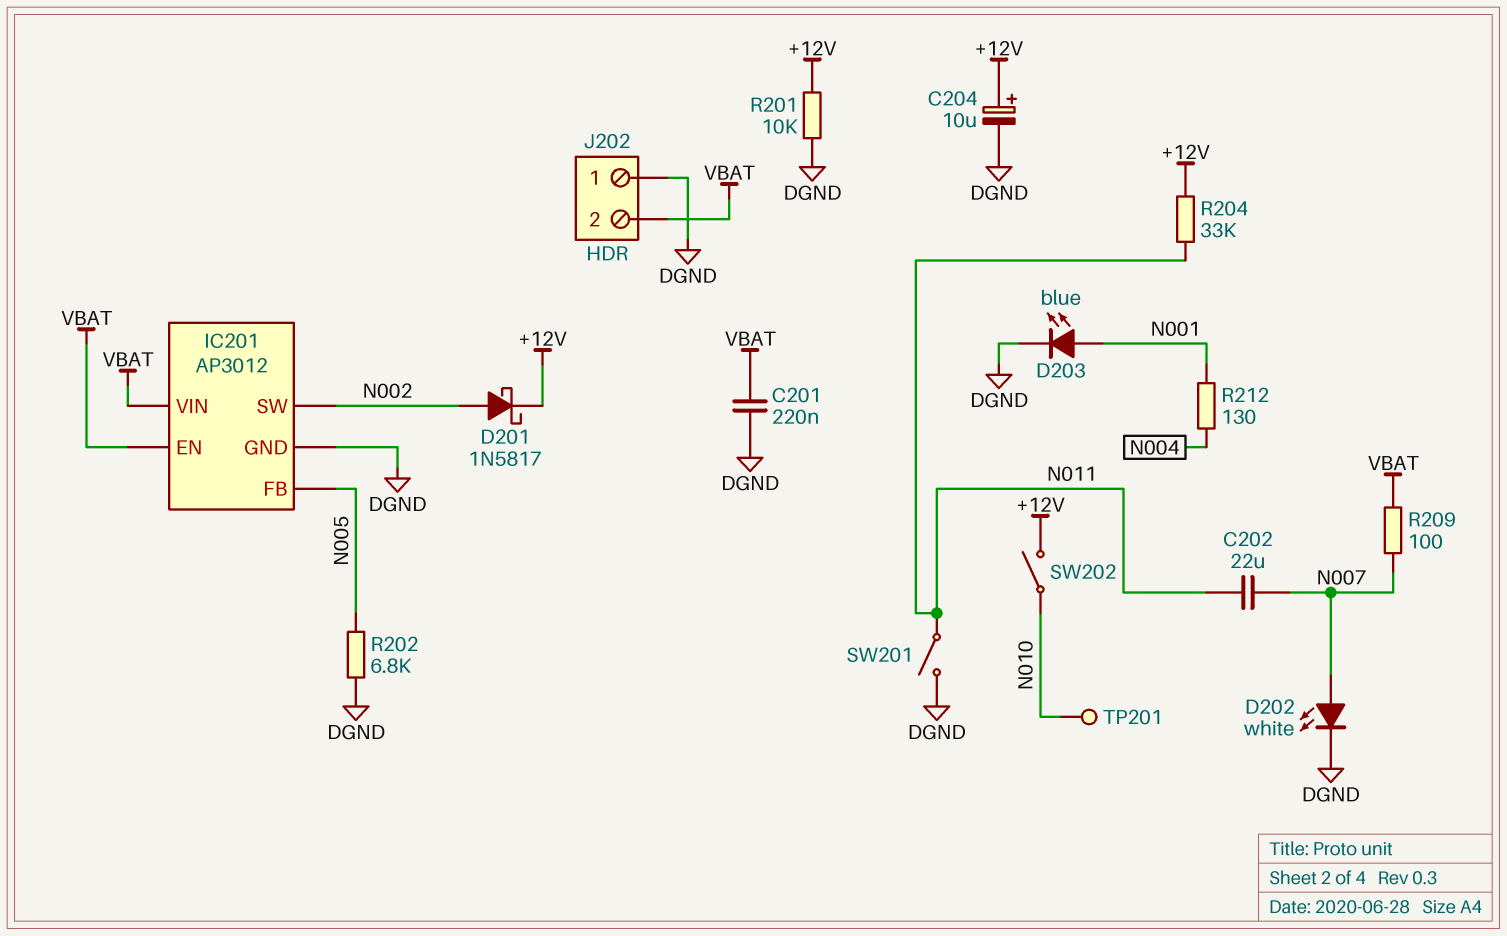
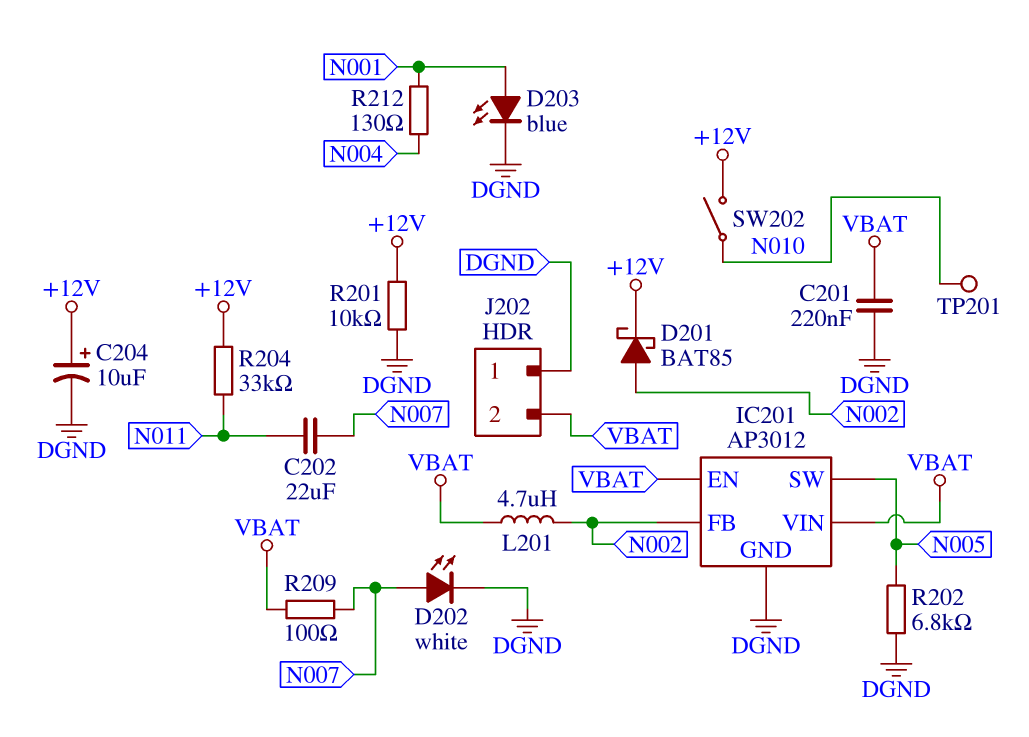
D201: schottky 1N5817 (A N002, K +12V) -> schottky BAT85 (A N002, K +12V)
IC201 pin FB: N005 -> N002
IC201 pin SW: N002 -> N005
L201: none -> 4.7uH (N002, VBAT)
SW201: switch (DGND, N011) -> none

